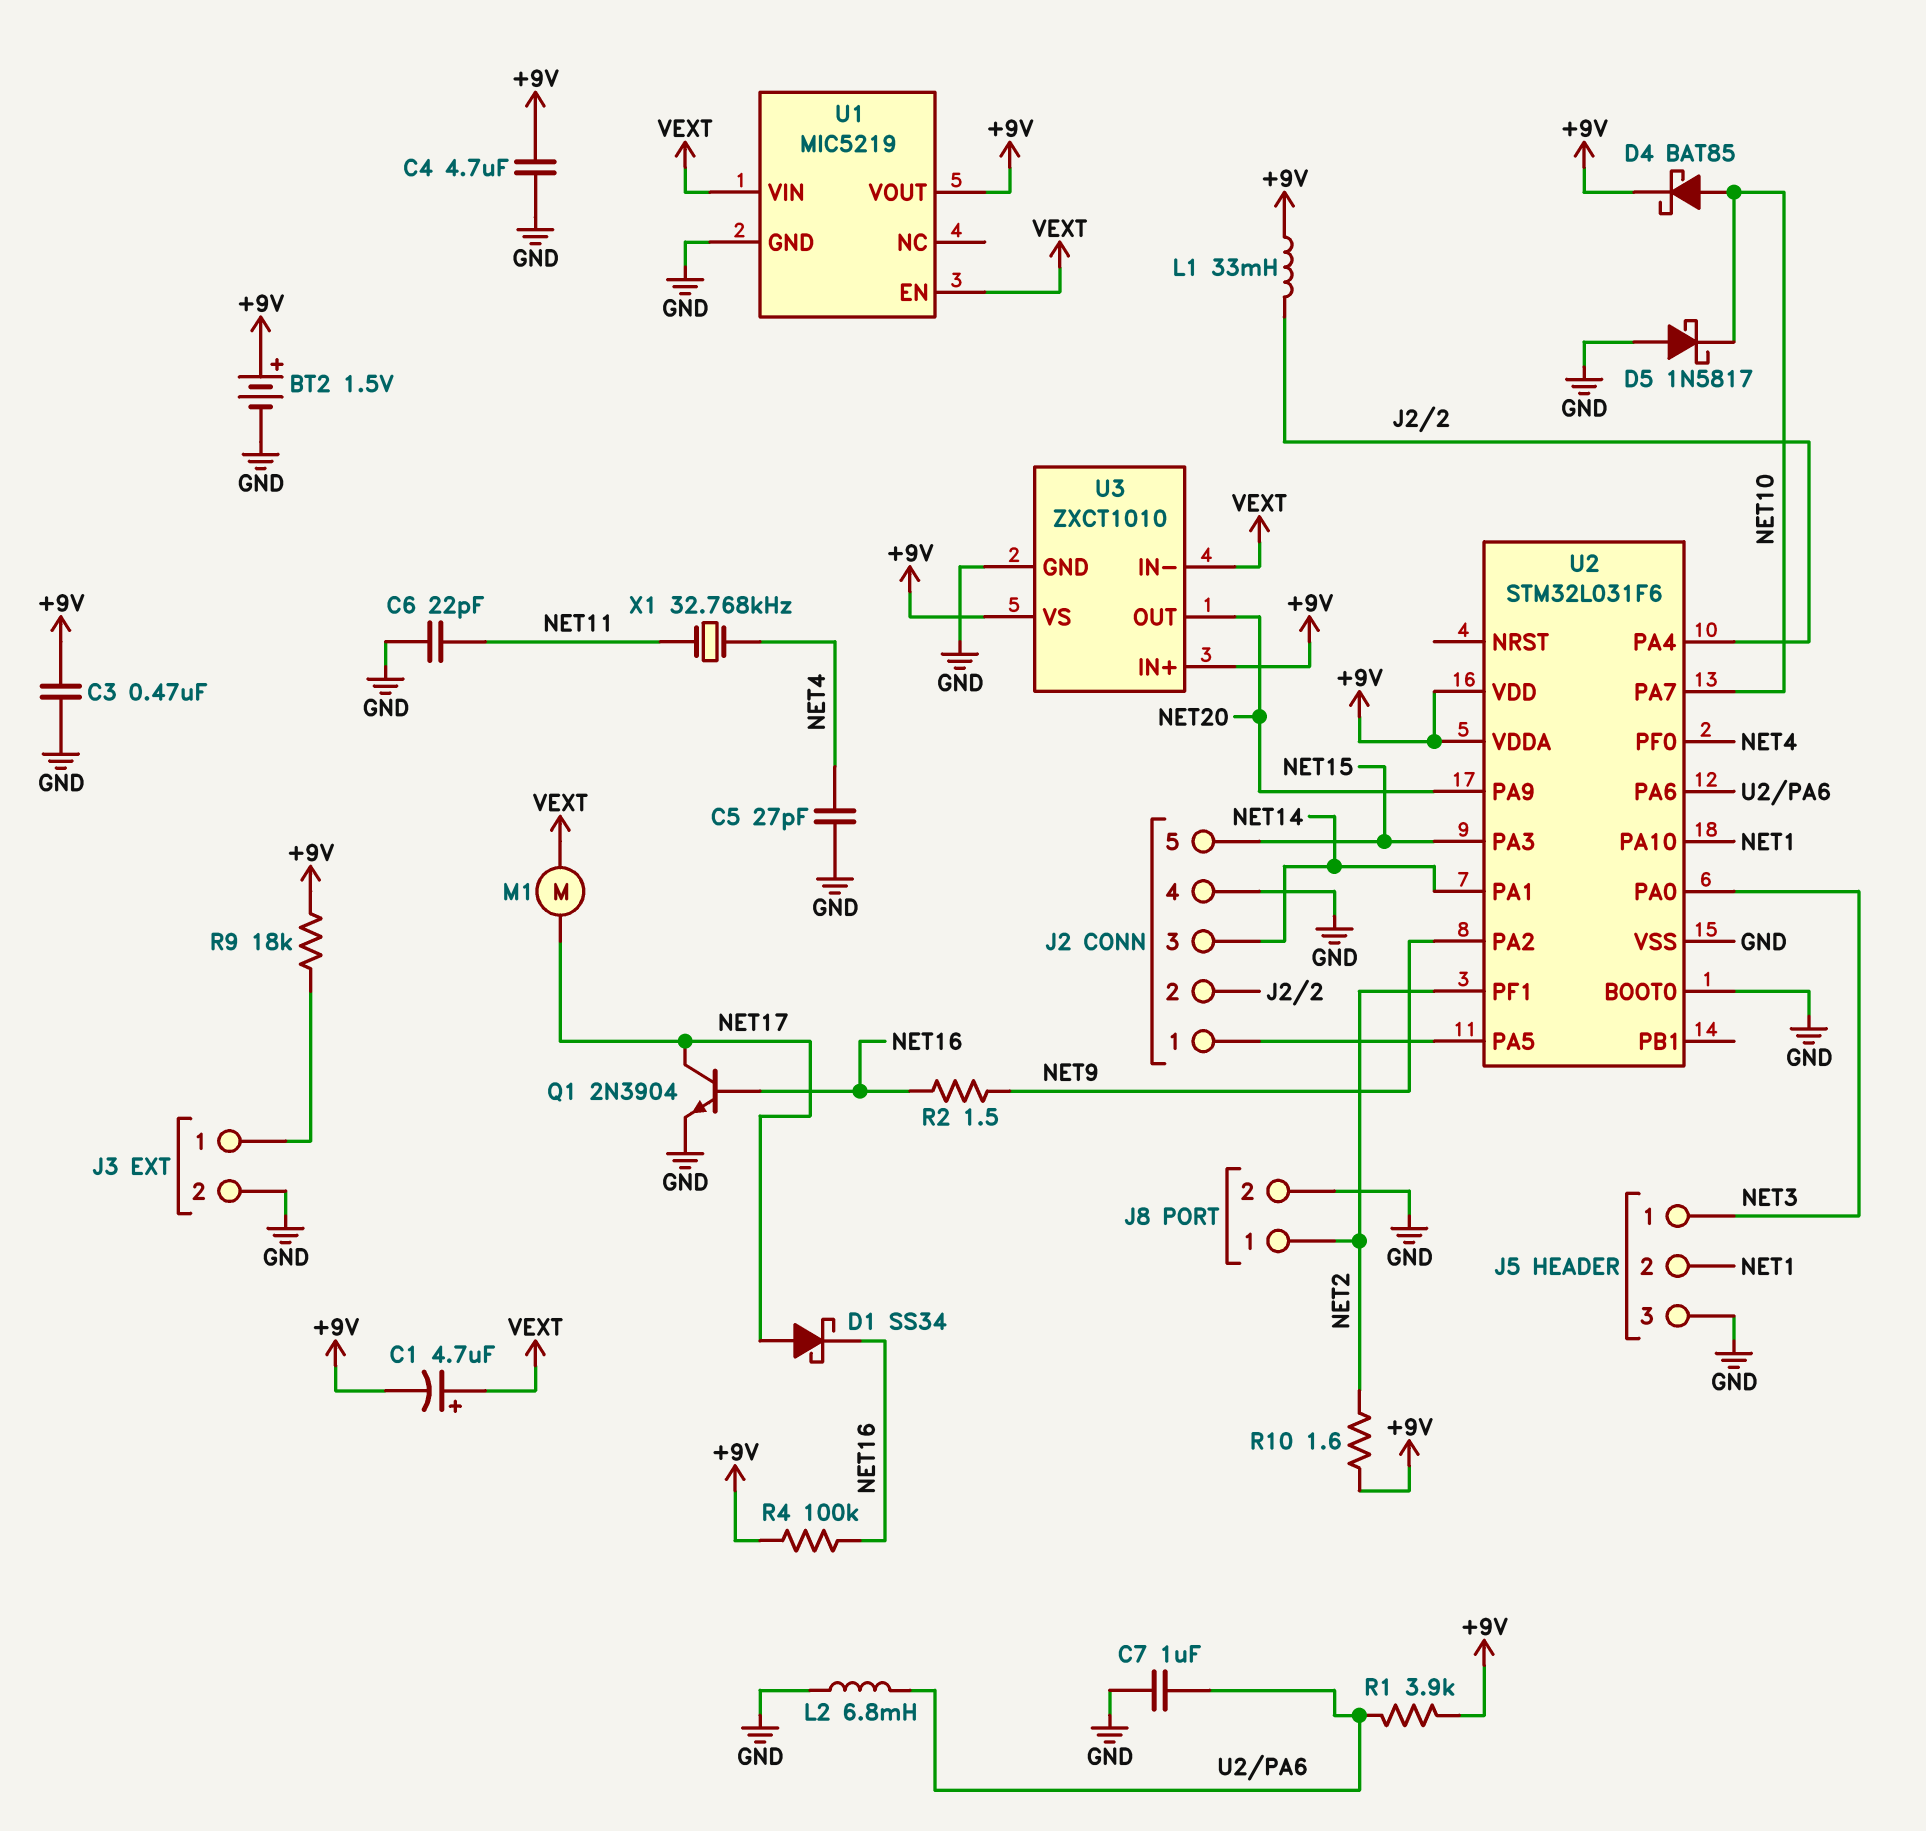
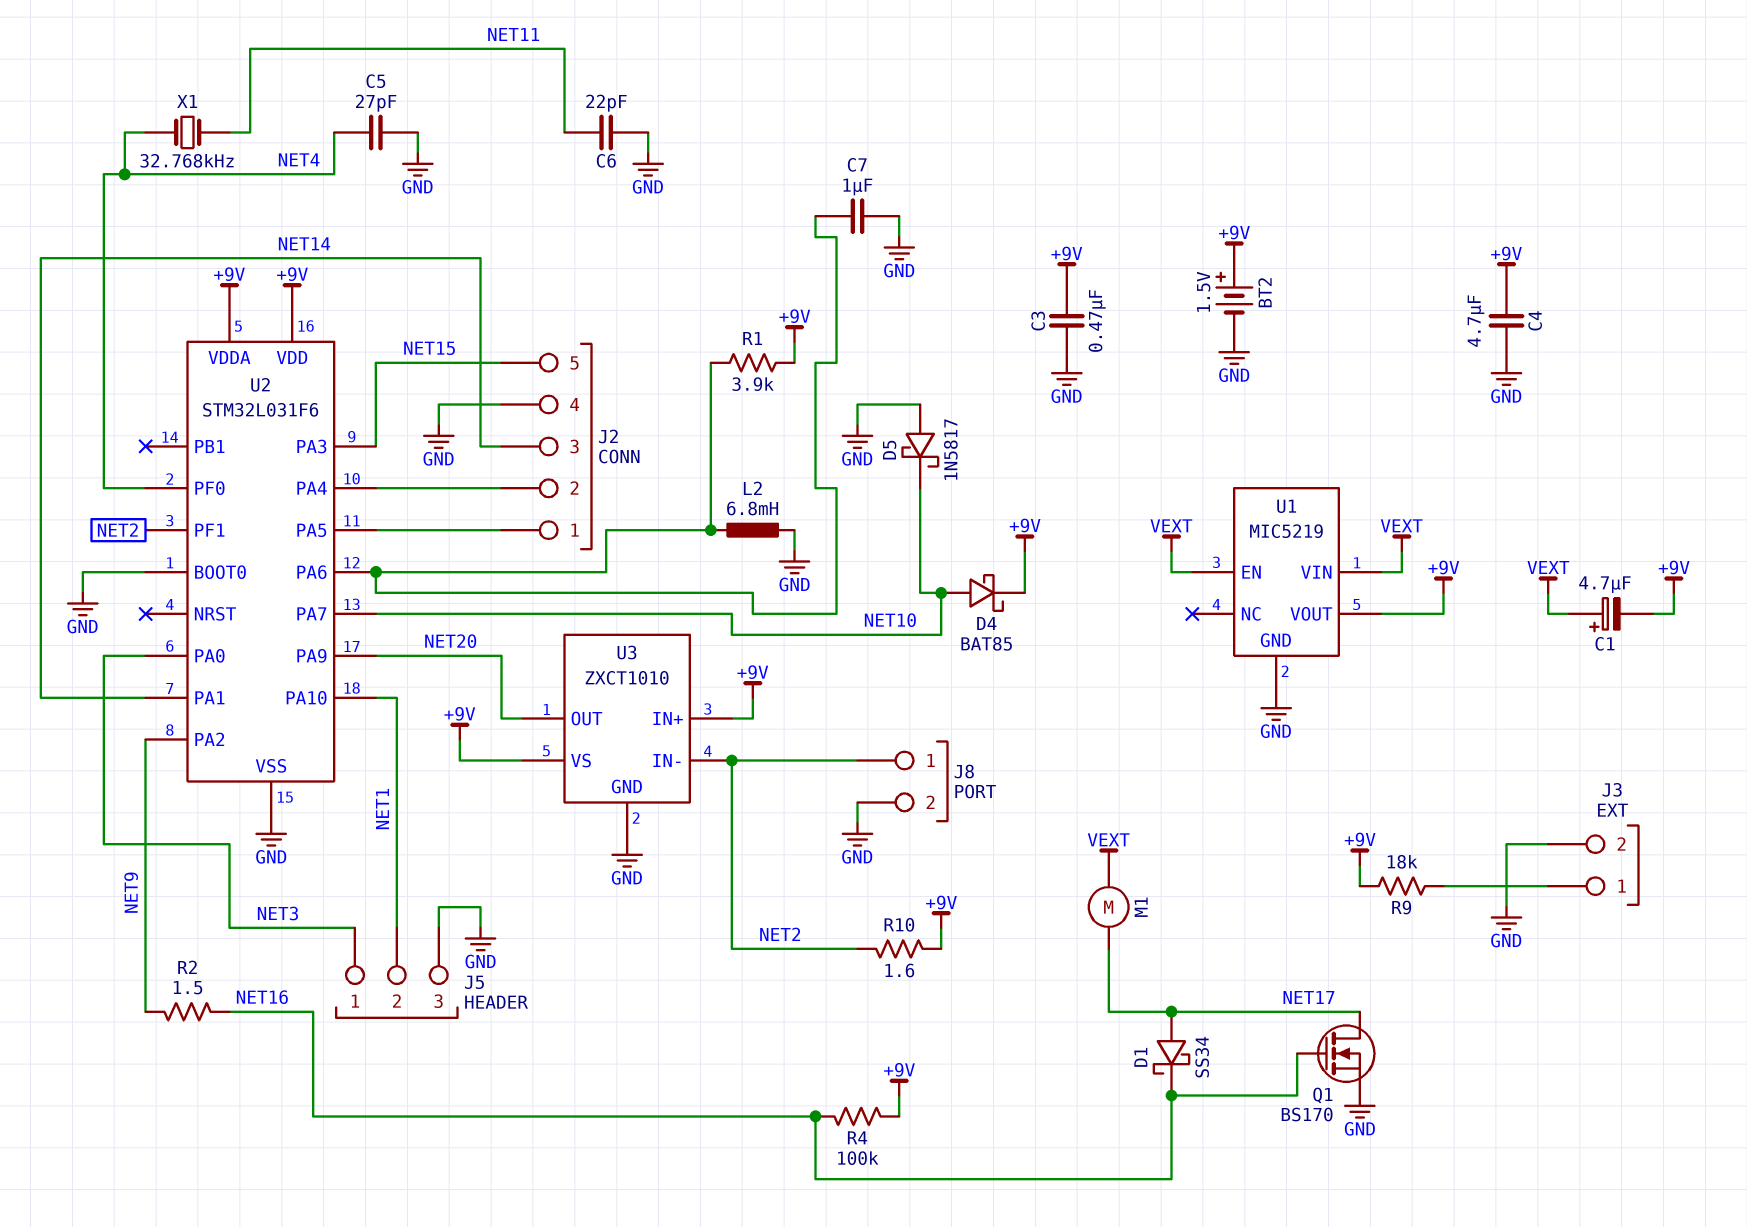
L1: 33mH (+9V, J2/2) -> none
Q1: NPN 2N3904 (B NET16, C NET17, E GND) -> NMOS BS170 (G NET16, D NET17, S GND)
U3 pin IN-: VEXT -> NET2

